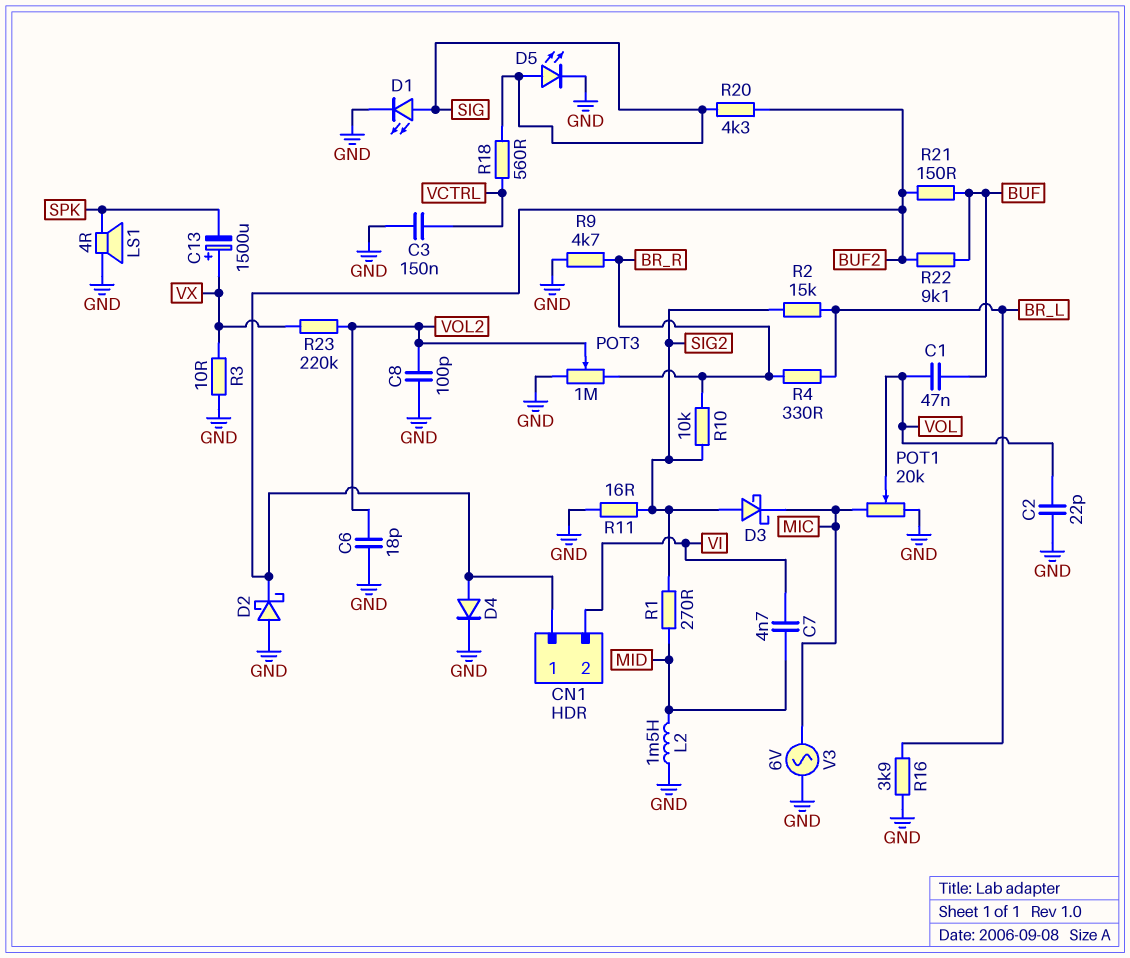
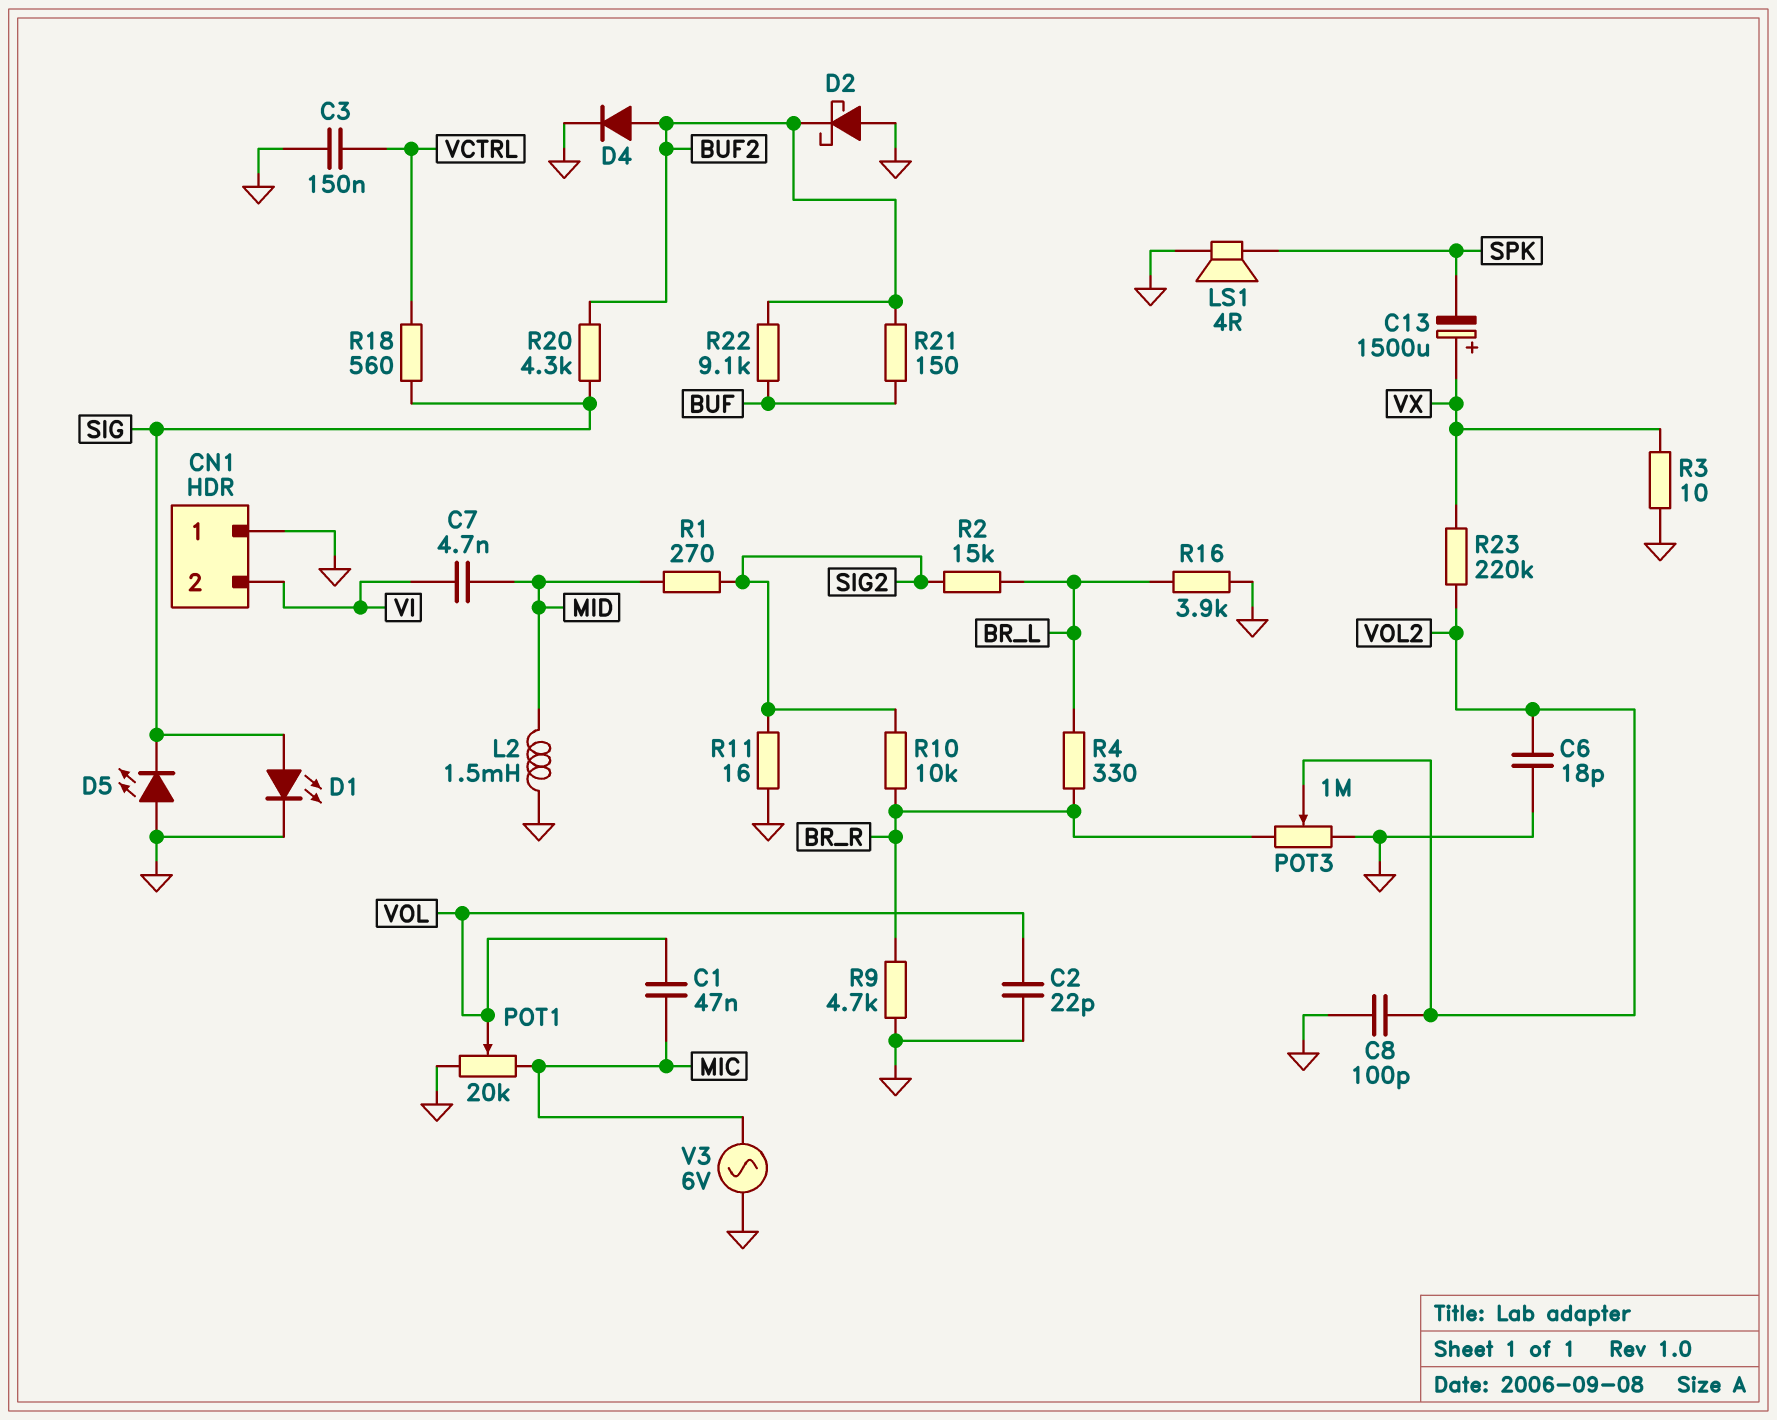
C1: 47nF (BUF, VOL) -> 47nF (MIC, VOL)
CN1 pin 1: BUF2 -> GND
D3: schottky (A SIG2, K MIC) -> none
D5: LED (A SIG, K GND) -> LED (A GND, K SIG)

